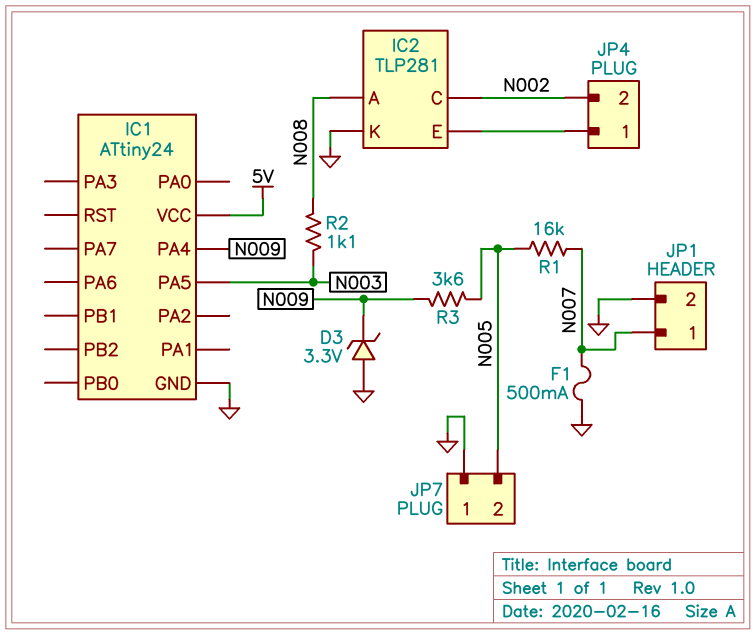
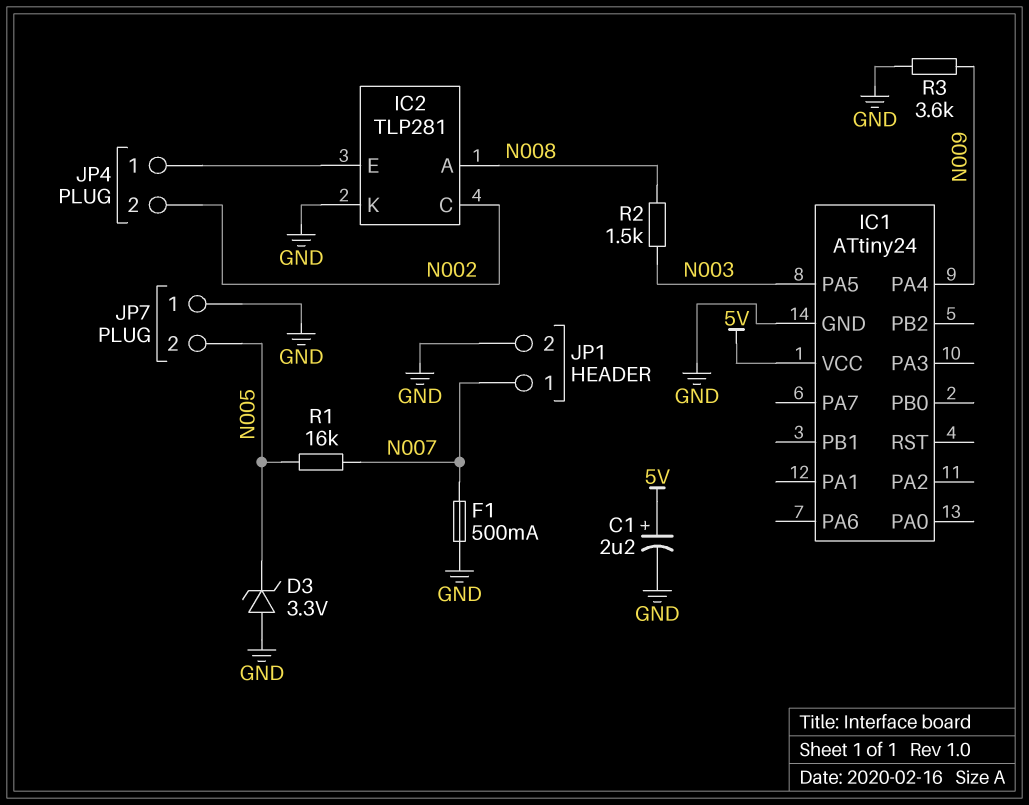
C1: none -> 2.2uF (plus 5V, minus GND)
D3: zener 3.3V (A GND, K N009) -> zener 3.3V (A GND, K N005)
R2: 1.1k (N003, N008) -> 1.5k (N003, N008)
R3: 3.6k (N005, N009) -> 3.6k (GND, N009)

